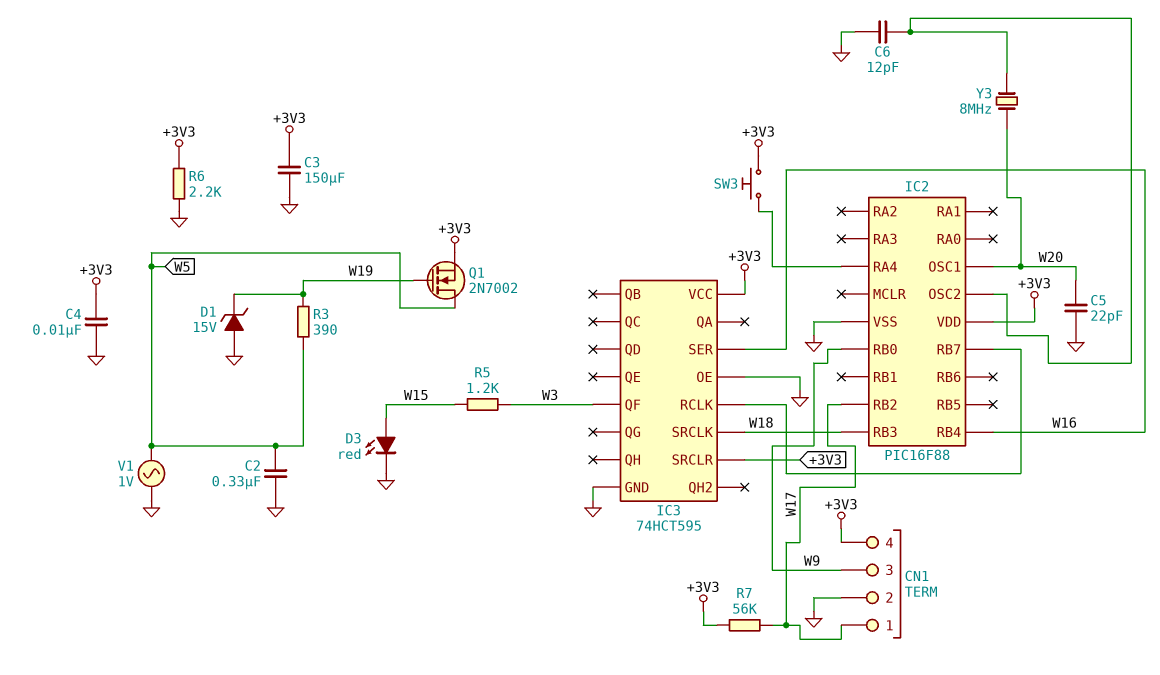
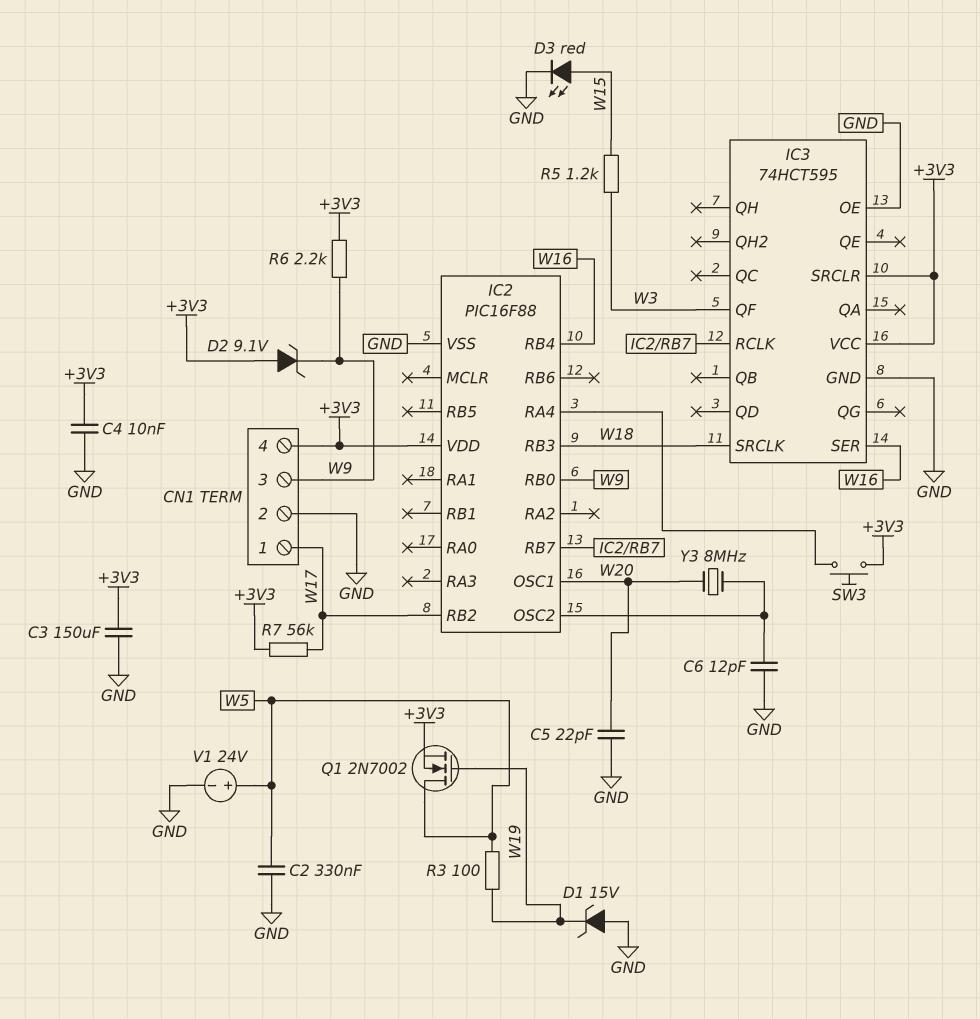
D2: none -> zener 9.1V (A +3V3, K W9)
R3: 390 (W5, W19) -> 100 (W5, W19)
R6: 2.2k (+3V3, GND) -> 2.2k (+3V3, W9)
V1: AC 1V (GND, W5) -> 24V (plus W5, minus GND)

